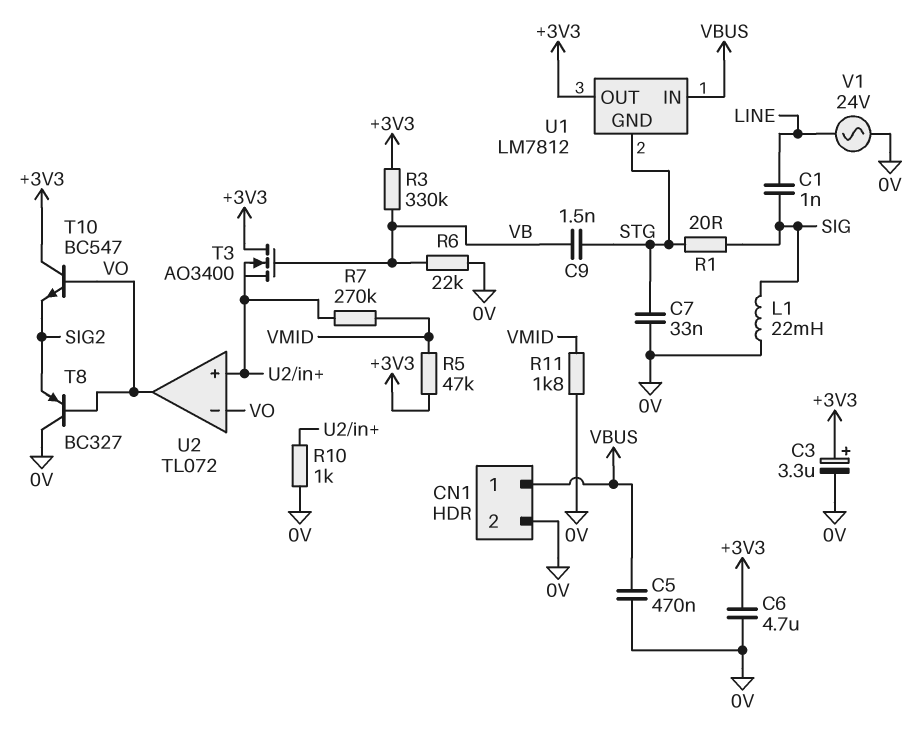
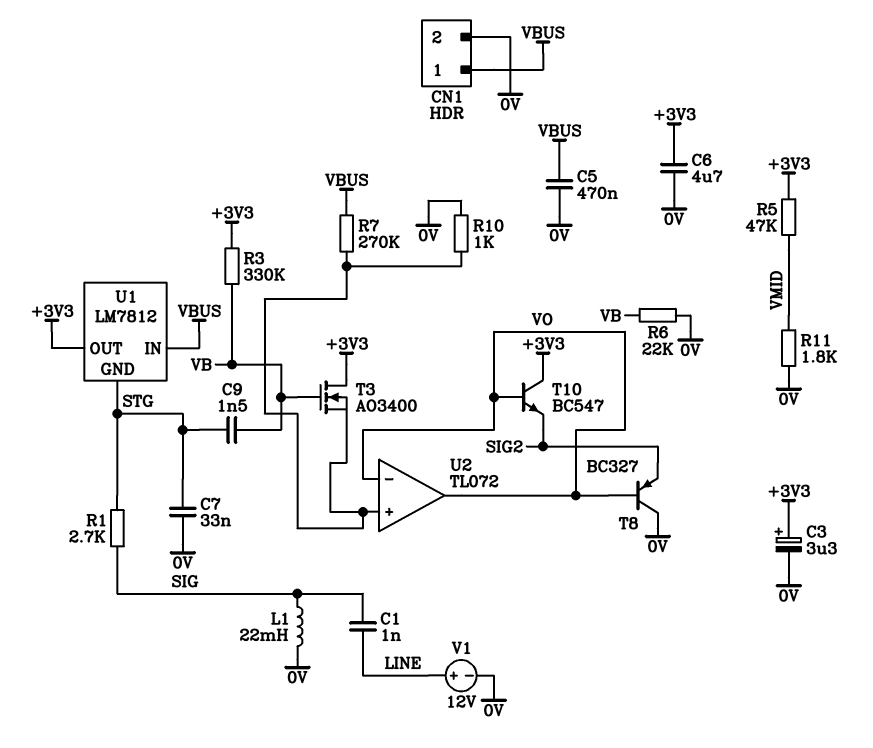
R1: 20 (SIG, STG) -> 2.7k (SIG, STG)
R7: 270k (U2/in+, VMID) -> 270k (U2/in+, VBUS)
V1: AC 24V (0V, LINE) -> 12V (plus LINE, minus 0V)

